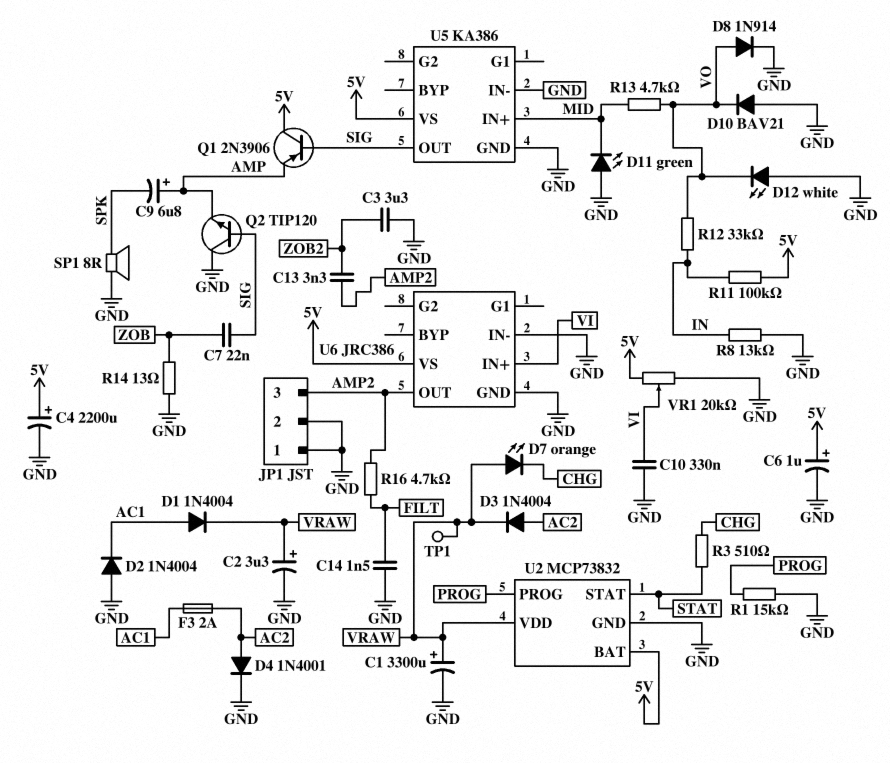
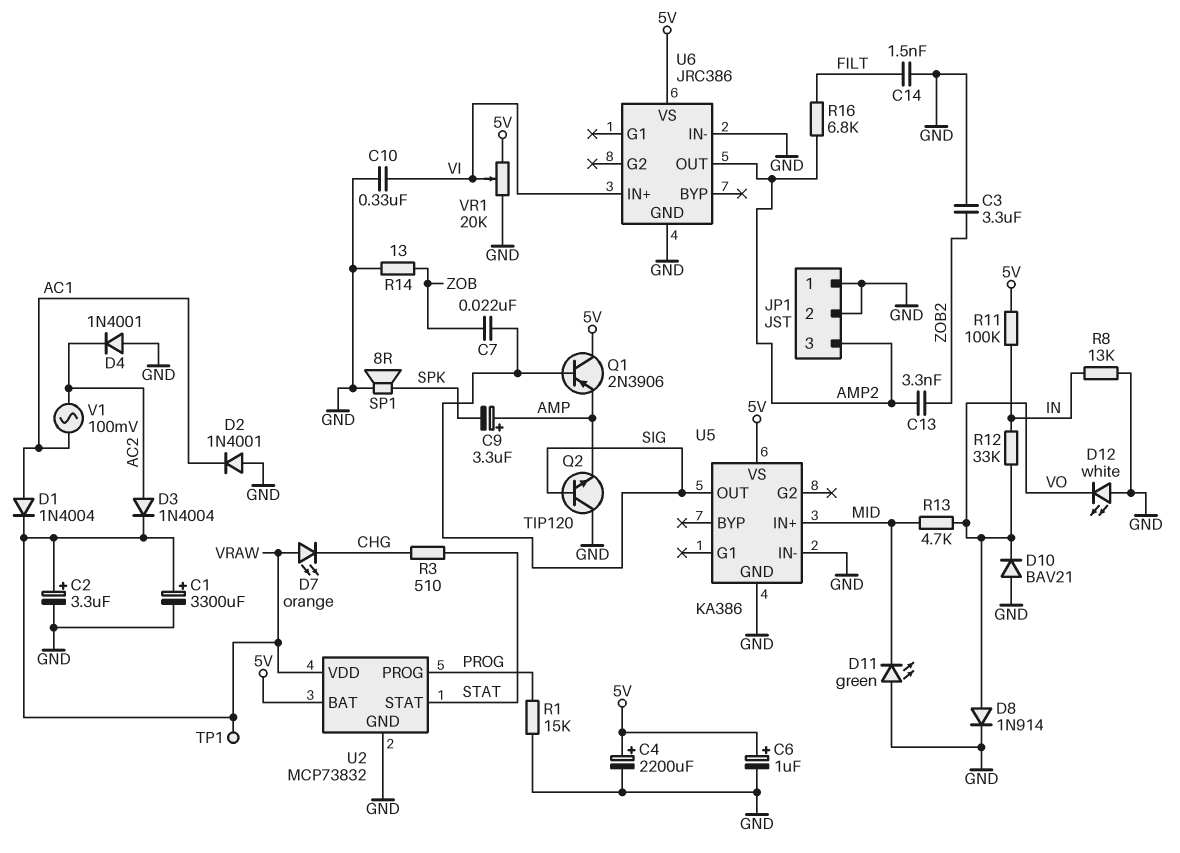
C9: 6.8uF (plus AMP, minus SPK) -> 3.3uF (plus AMP, minus SPK)
D2: diode 1N4004 (A GND, K AC1) -> diode 1N4001 (A GND, K AC1)
D4: diode 1N4001 (A AC2, K GND) -> diode 1N4001 (A GND, K AC2)
F3: 2A (AC1, AC2) -> none
R16: 4.7k (AMP2, FILT) -> 6.8k (AMP2, FILT)
V1: none -> AC 100mV (AC1, AC2)

